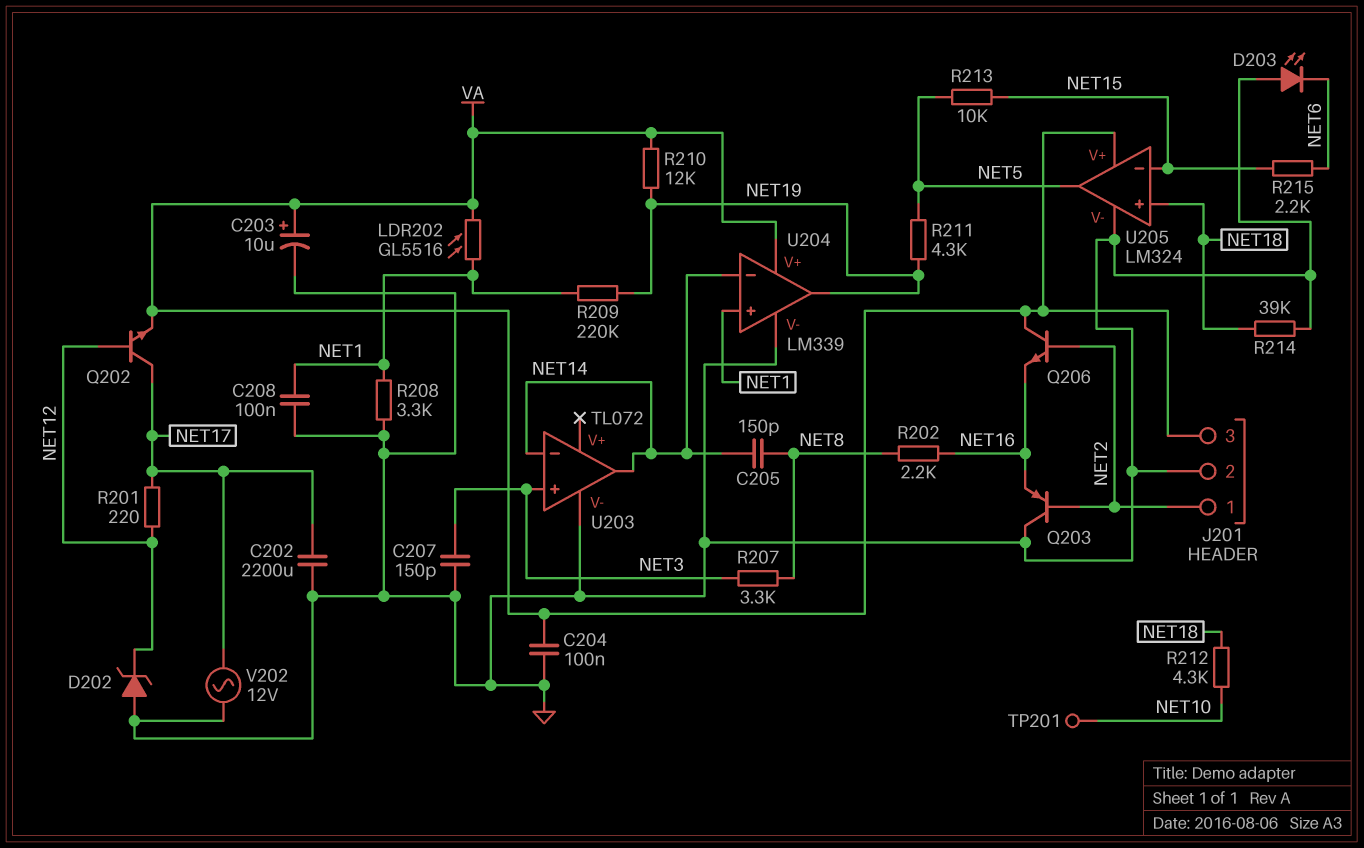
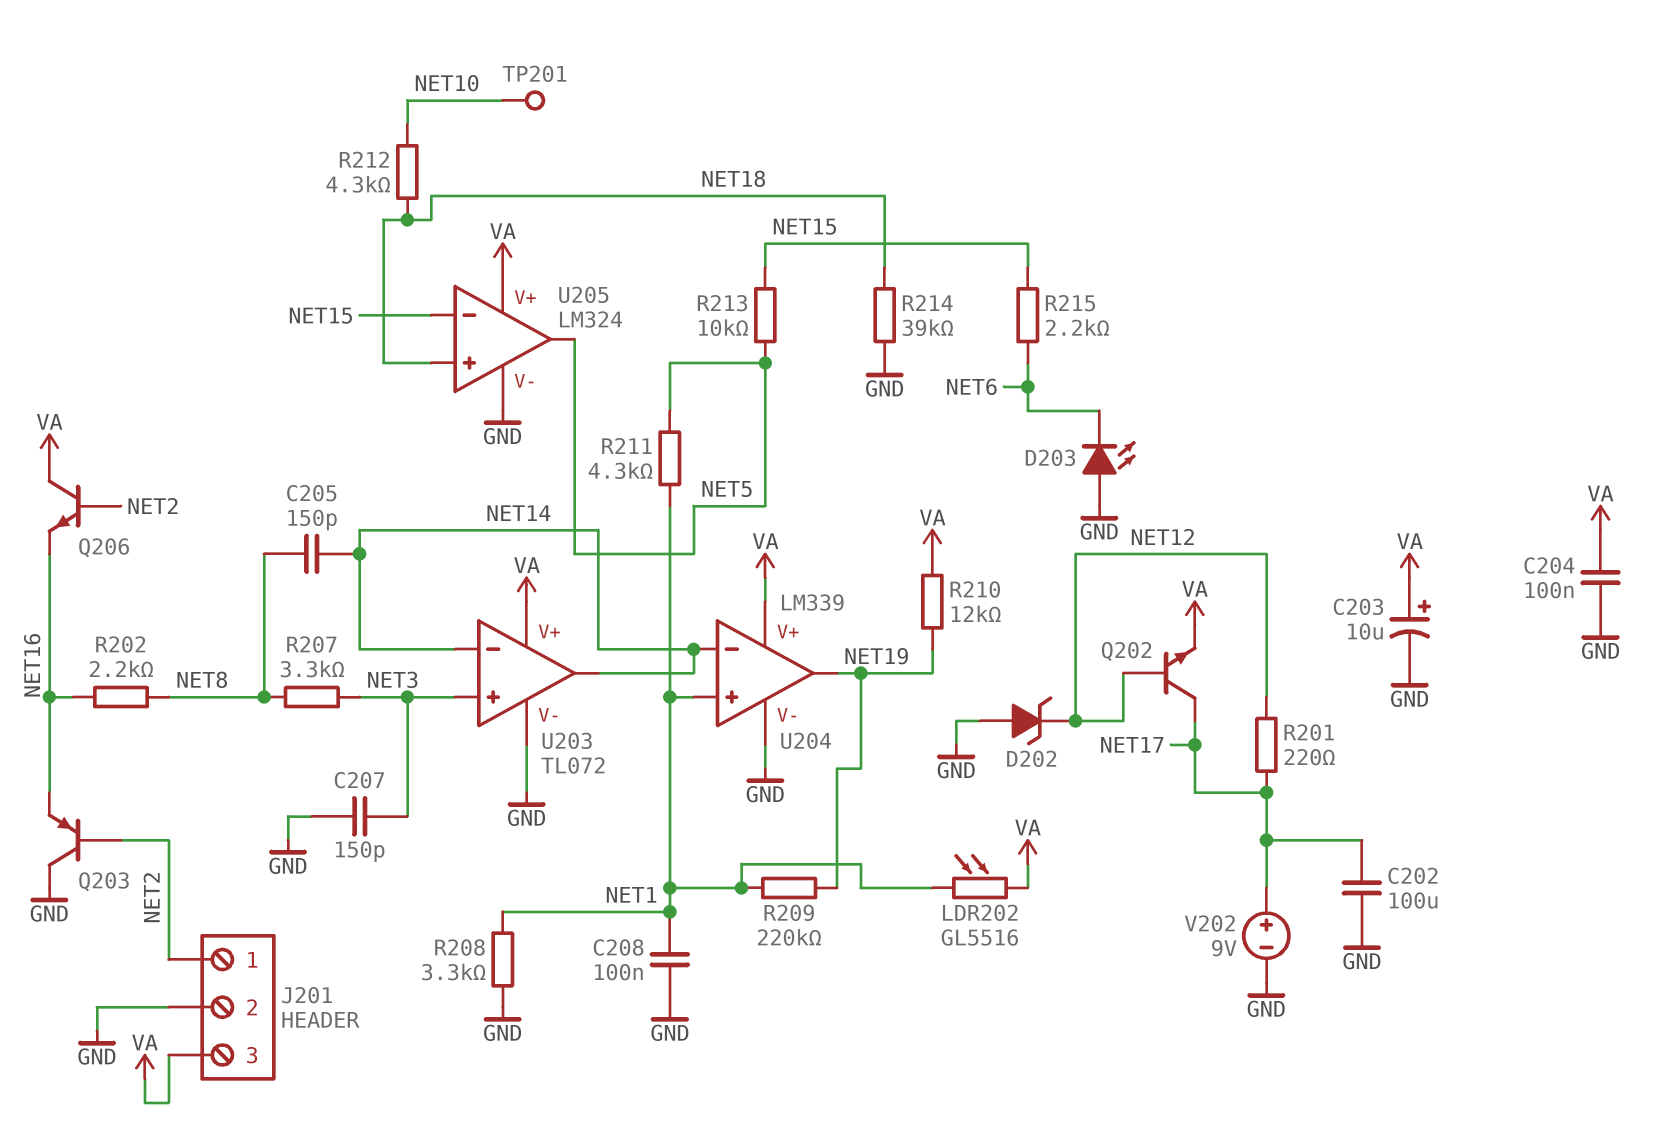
C202: 2200uF (GND, NET17) -> 100uF (GND, NET17)
R211: 4.3k (NET5, NET19) -> 4.3k (NET1, NET5)
U203 pin V+: none -> VA
V202: AC 12V (GND, NET17) -> 9V (plus NET17, minus GND)

